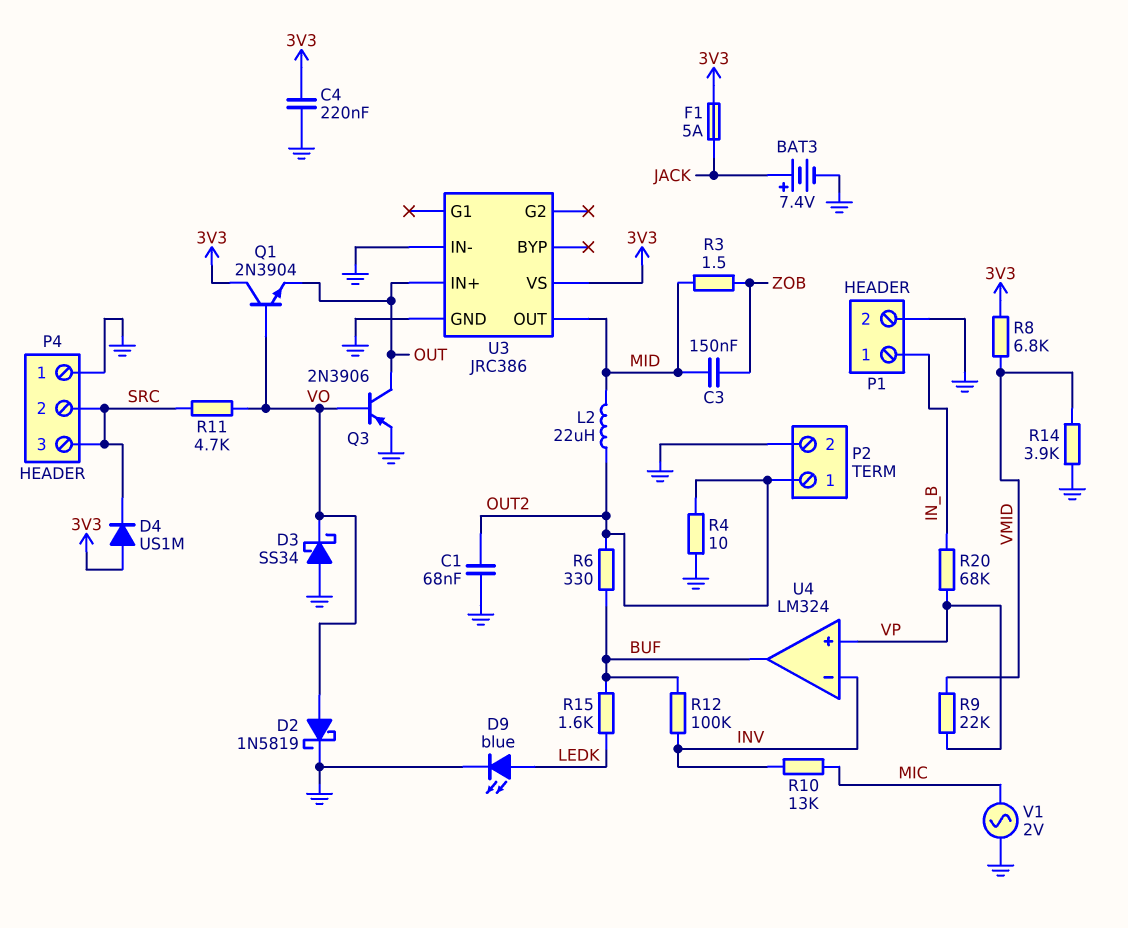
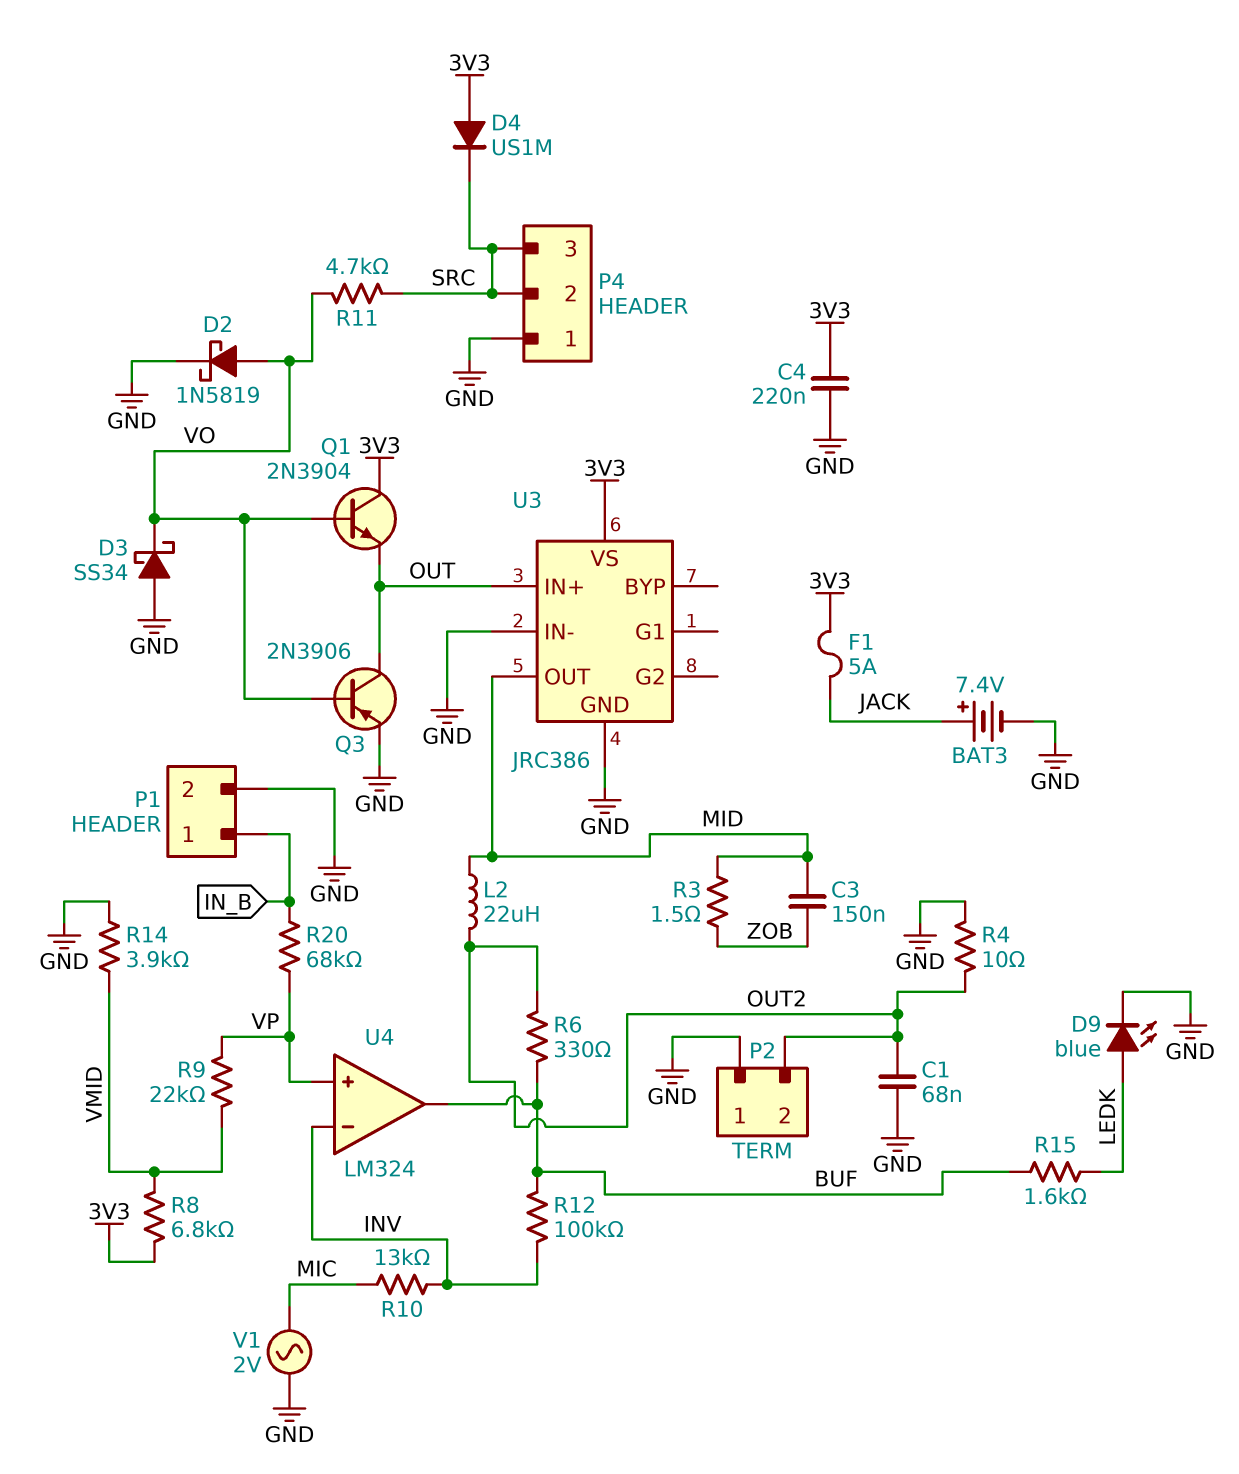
P2 pin 1: OUT2 -> GND
P2 pin 2: GND -> OUT2

